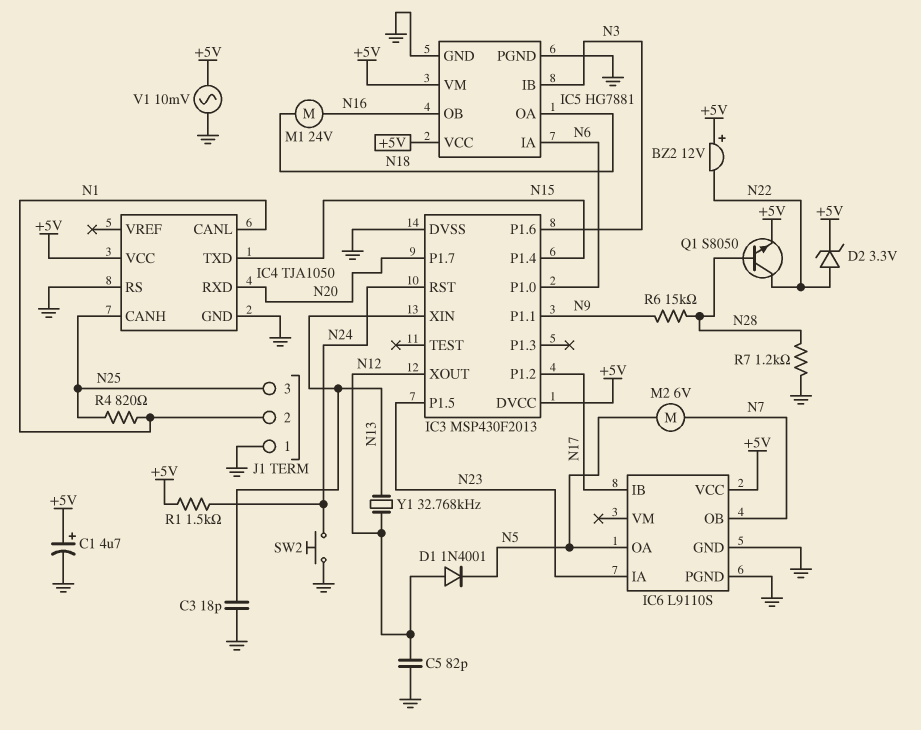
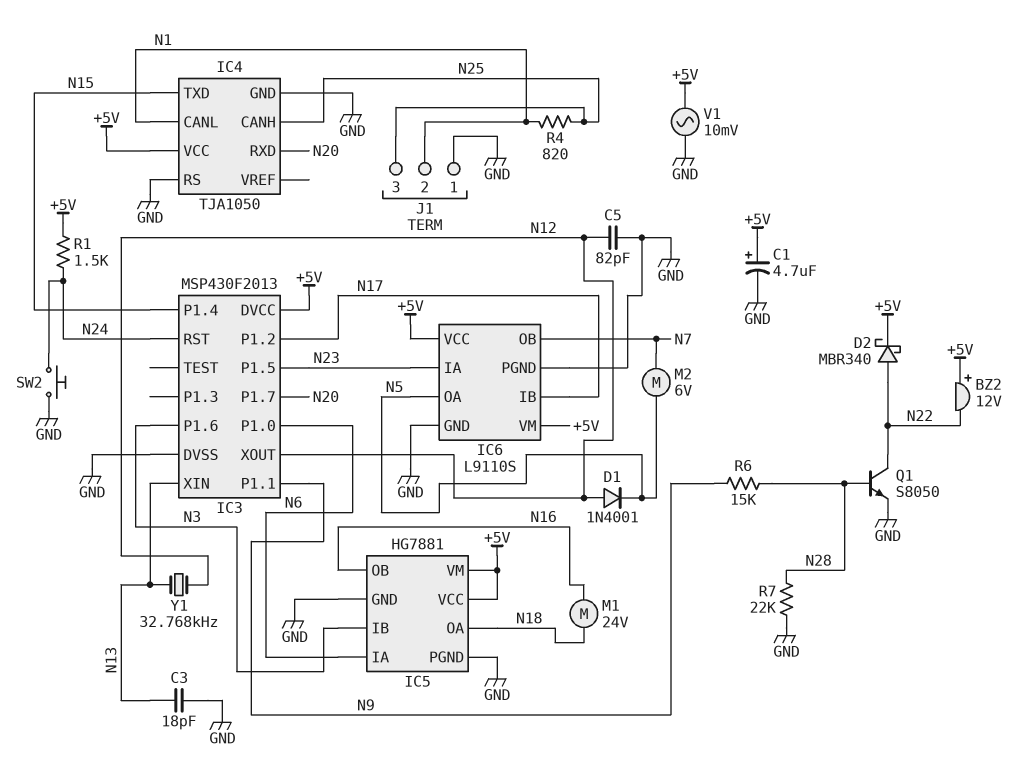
D2: zener 3.3V (A N22, K +5V) -> schottky MBR340 (A N22, K +5V)
IC6 pin VM: none -> +5V
Q1: NPN S8050 (B N28, C N22, E +5V) -> NPN S8050 (B N28, C N22, E GND)
R7: 1.2k (GND, N28) -> 22k (GND, N28)

